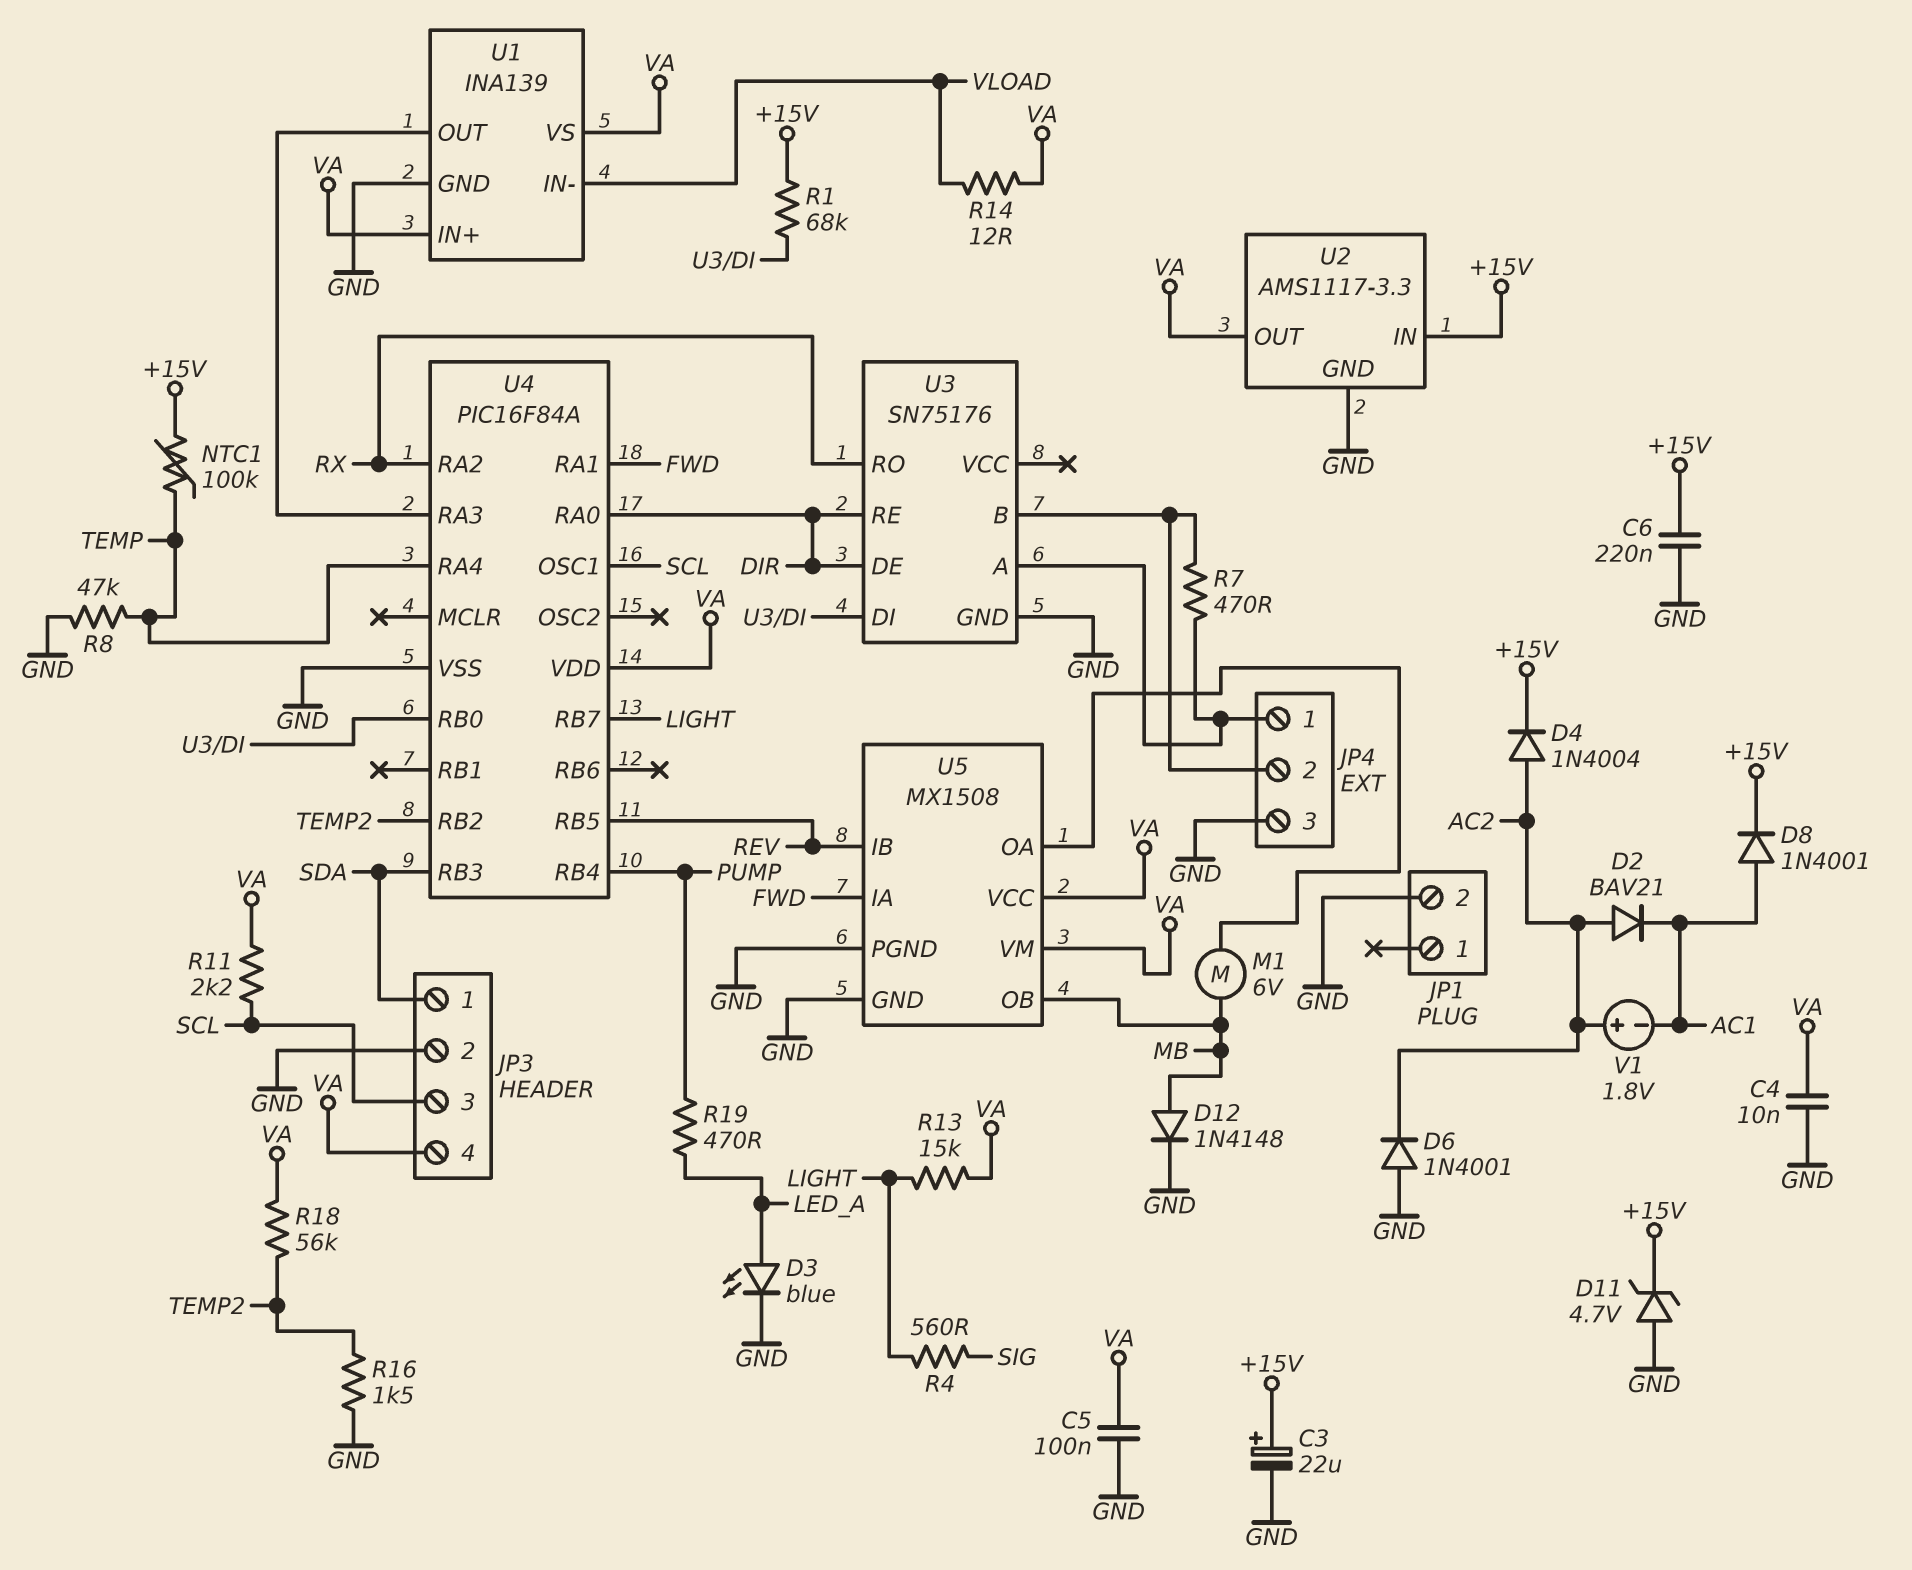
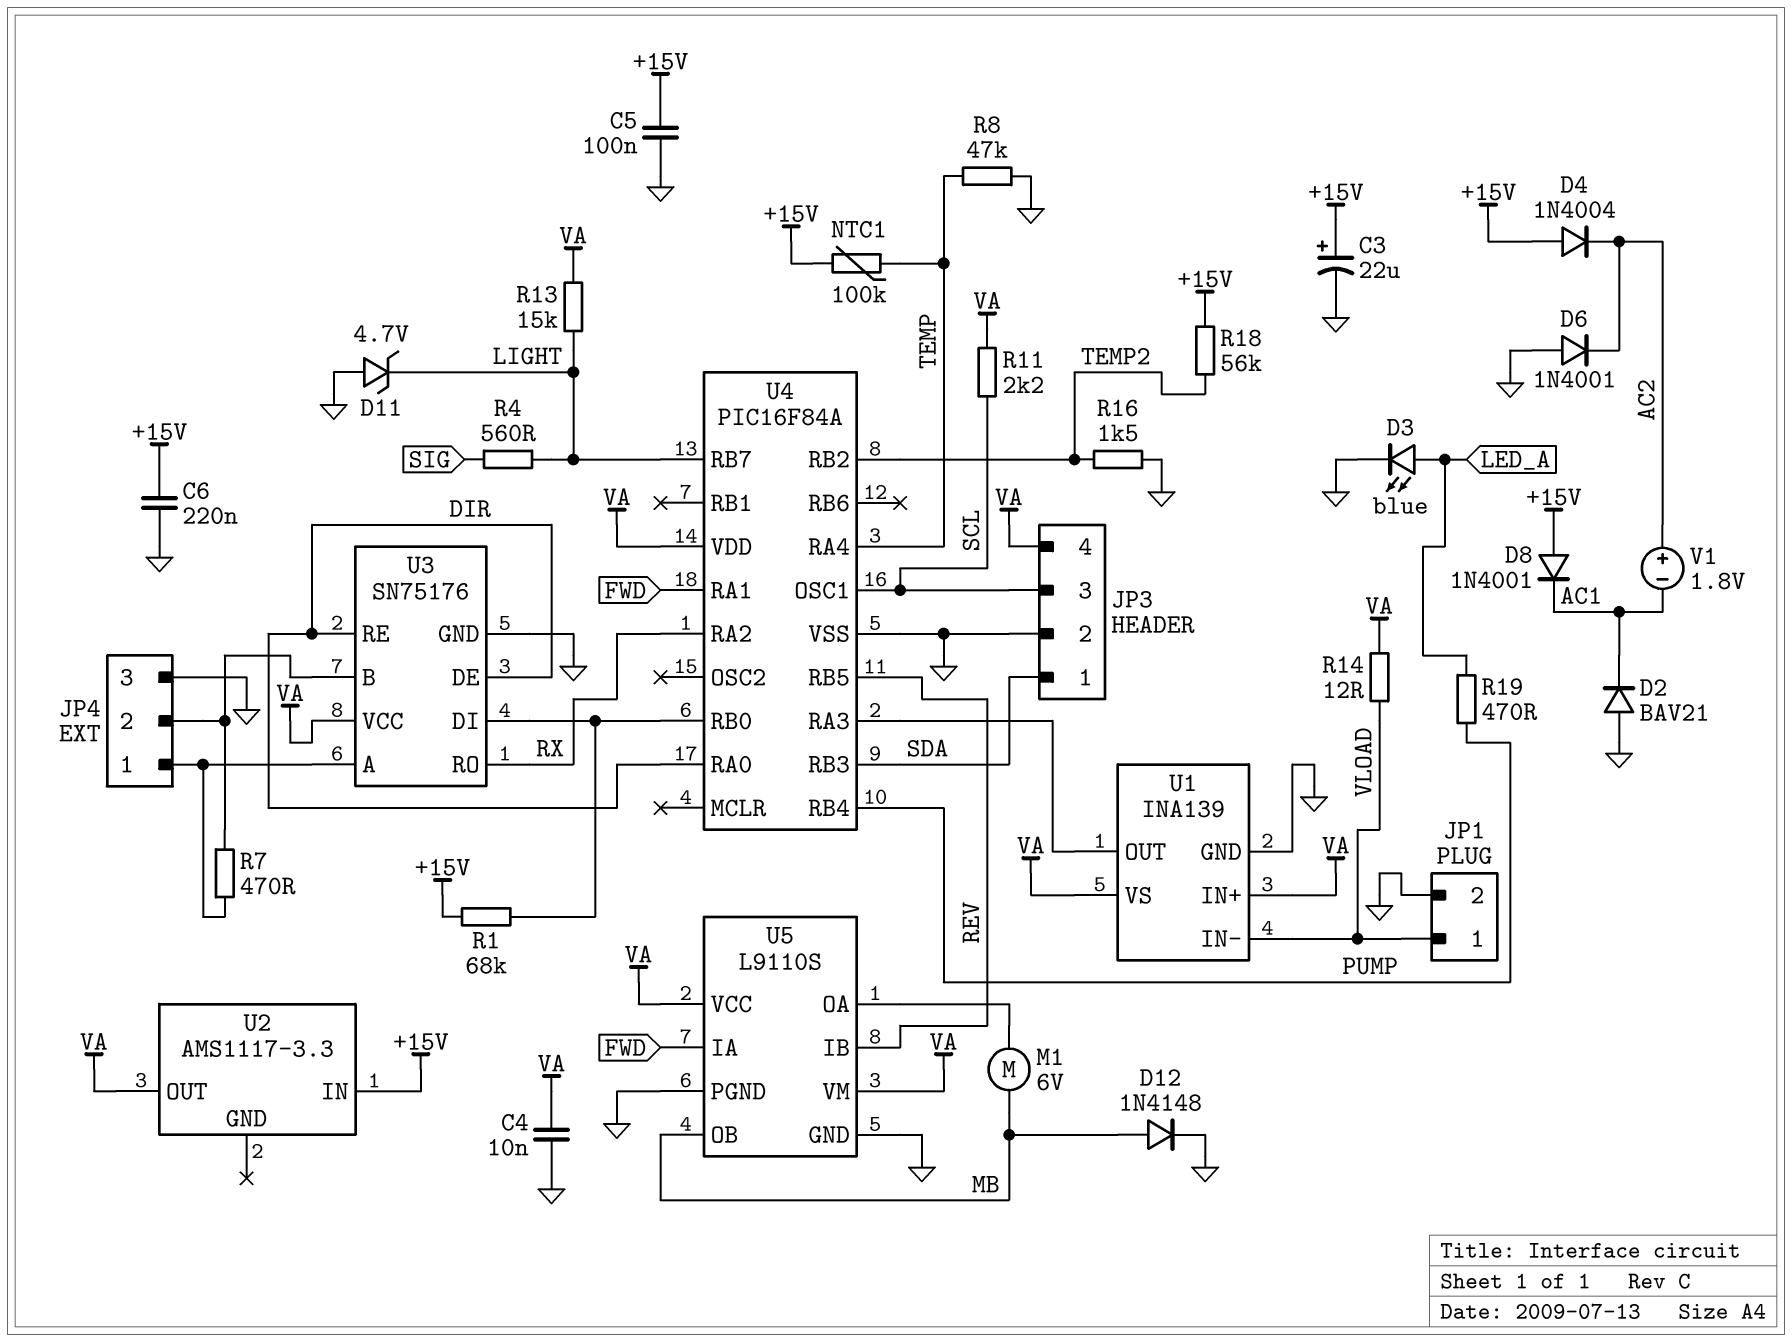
C5: 100nF (GND, VA) -> 100nF (+15V, GND)
D2: diode BAV21 (A AC2, K AC1) -> diode BAV21 (A GND, K AC1)
D4: diode 1N4004 (A AC2, K +15V) -> diode 1N4004 (A +15V, K AC2)
D8: diode 1N4001 (A AC1, K +15V) -> diode 1N4001 (A +15V, K AC1)
D11: zener 4.7V (A GND, K +15V) -> zener 4.7V (A GND, K LIGHT)
JP1 pin 1: none -> VLOAD
R18: 56k (TEMP2, VA) -> 56k (+15V, TEMP2)
U2 pin GND: GND -> none
U3 pin VCC: none -> VA
U5: MX1508 -> L9110S

